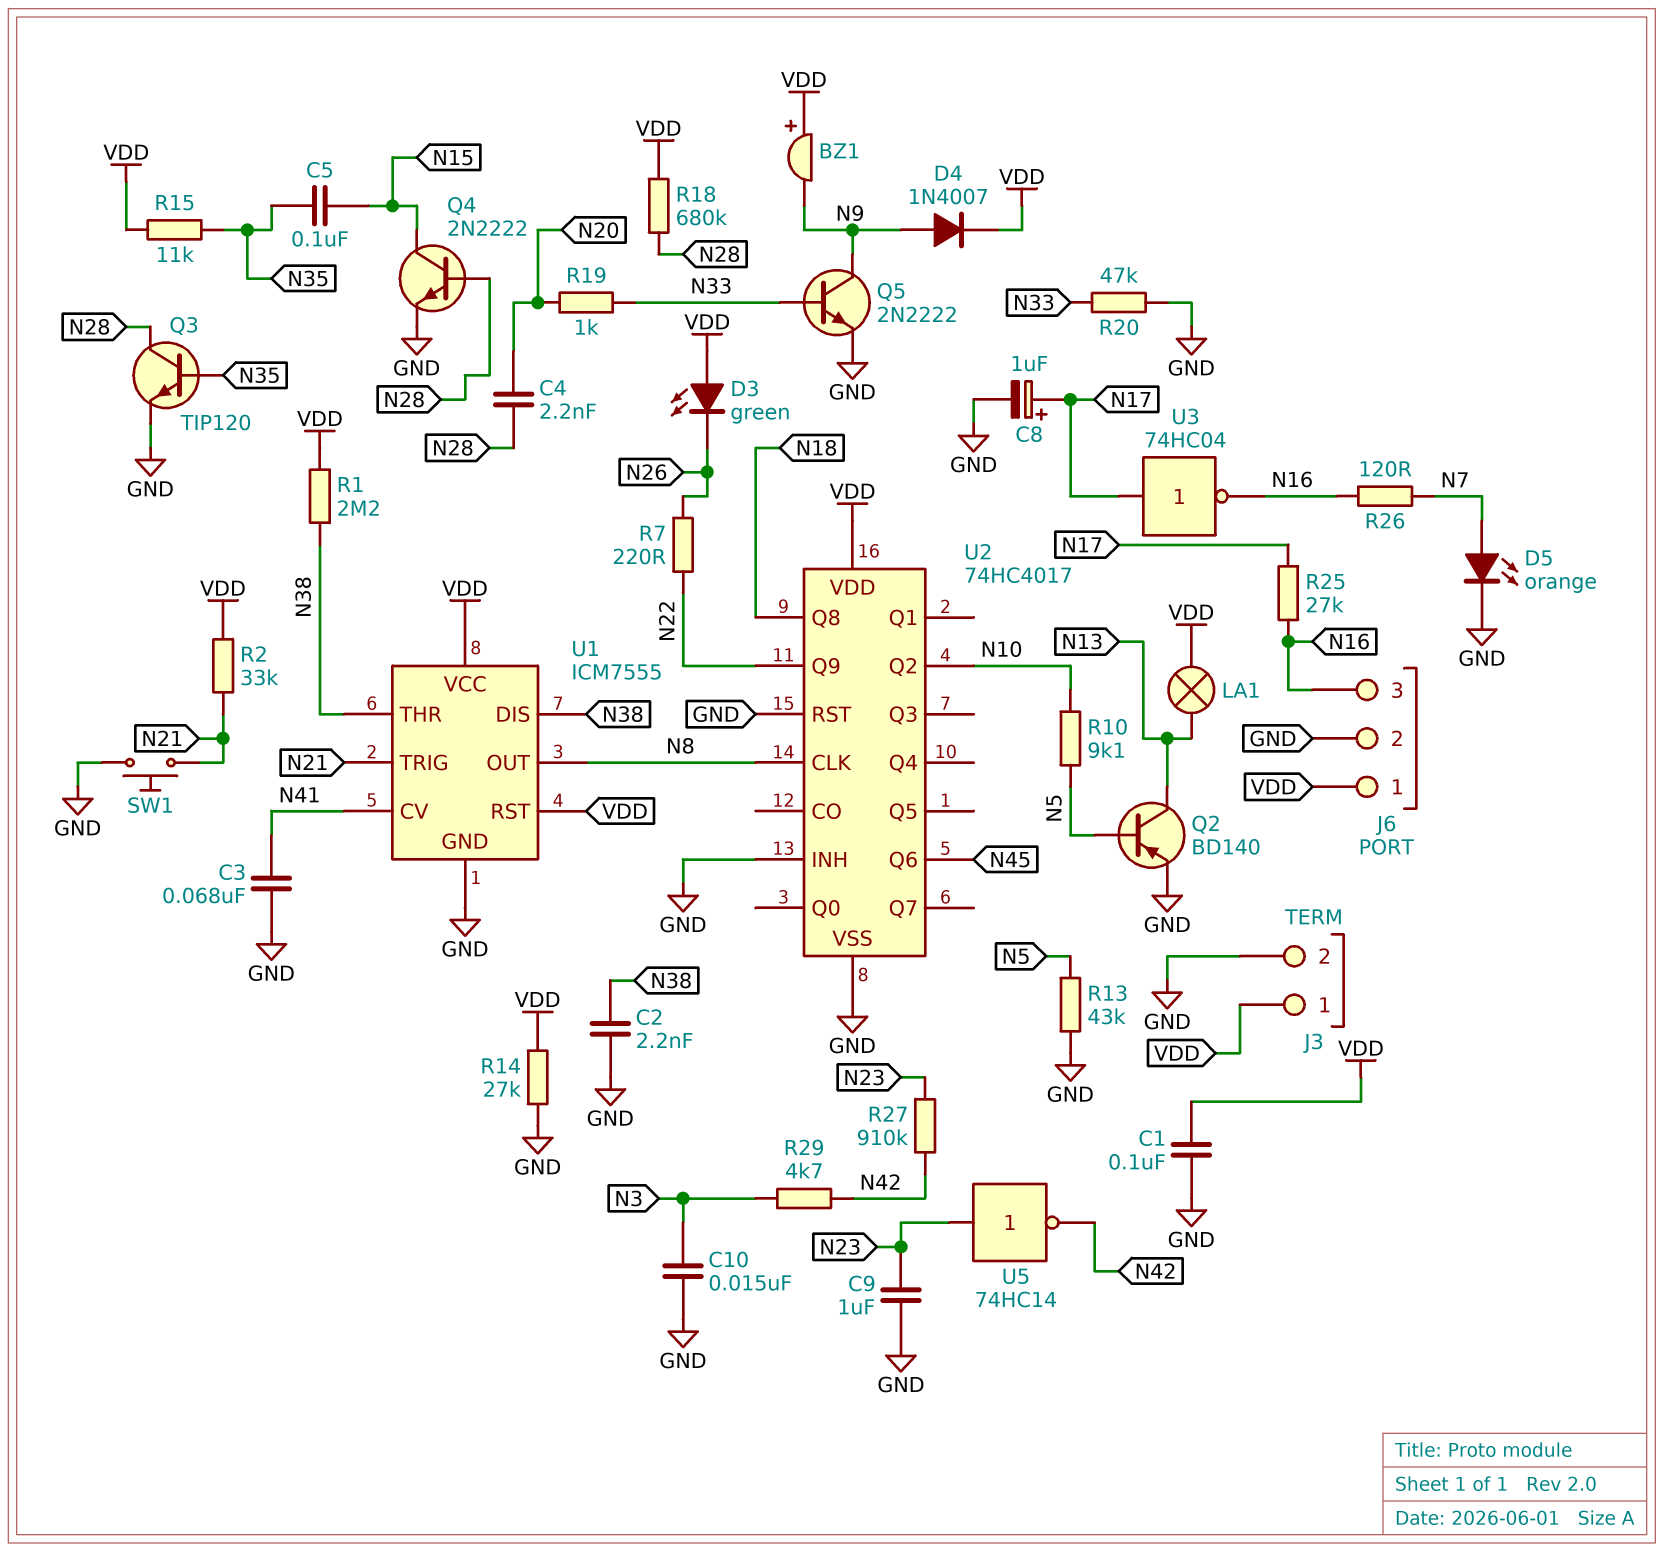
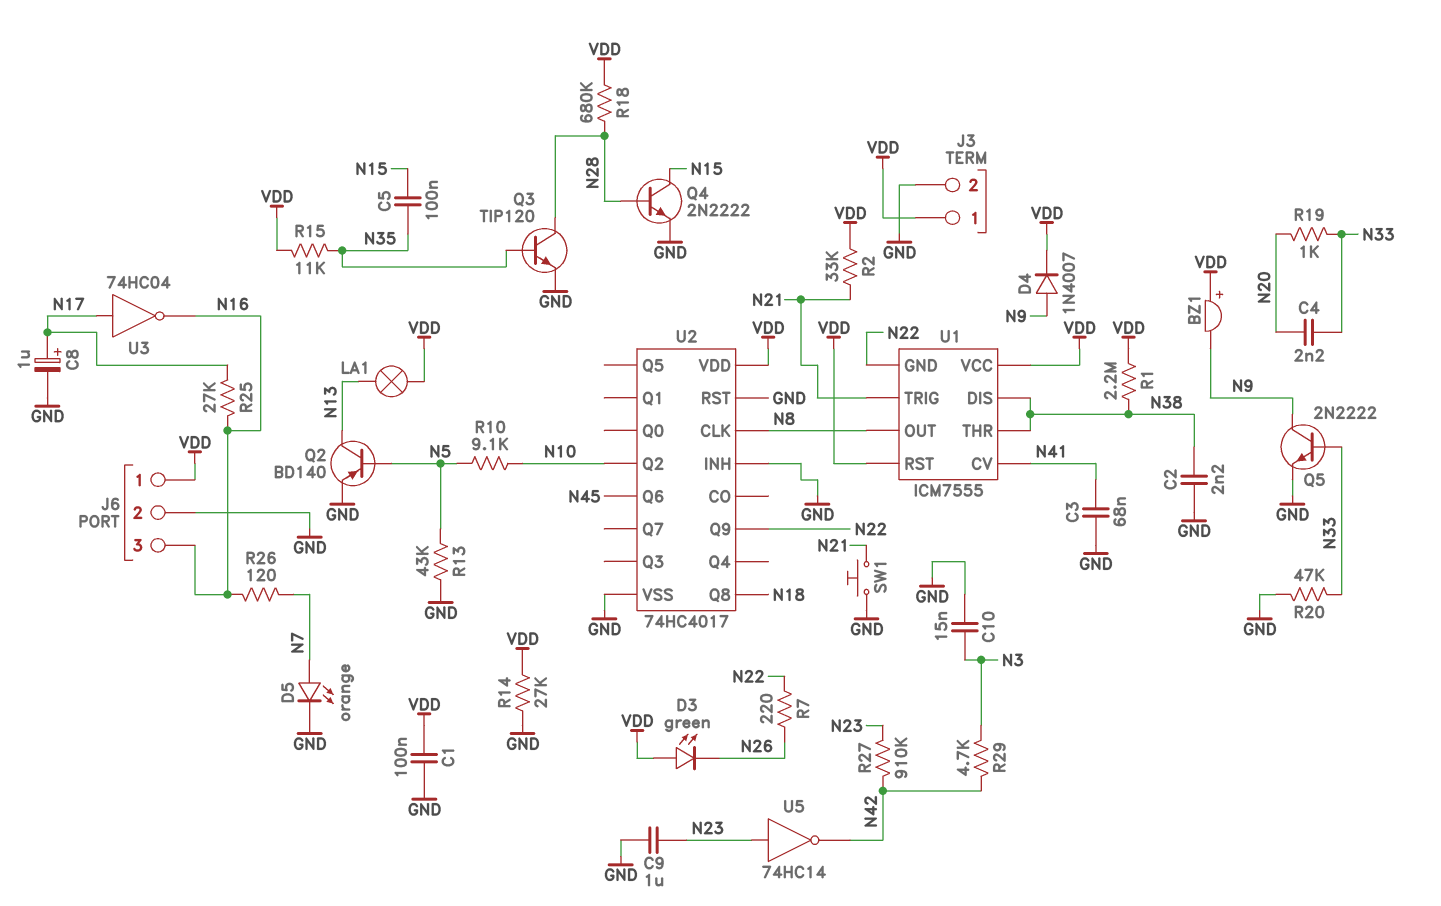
C4: 2.2nF (N20, N28) -> 2.2nF (N20, N33)
U1 pin GND: GND -> N22

